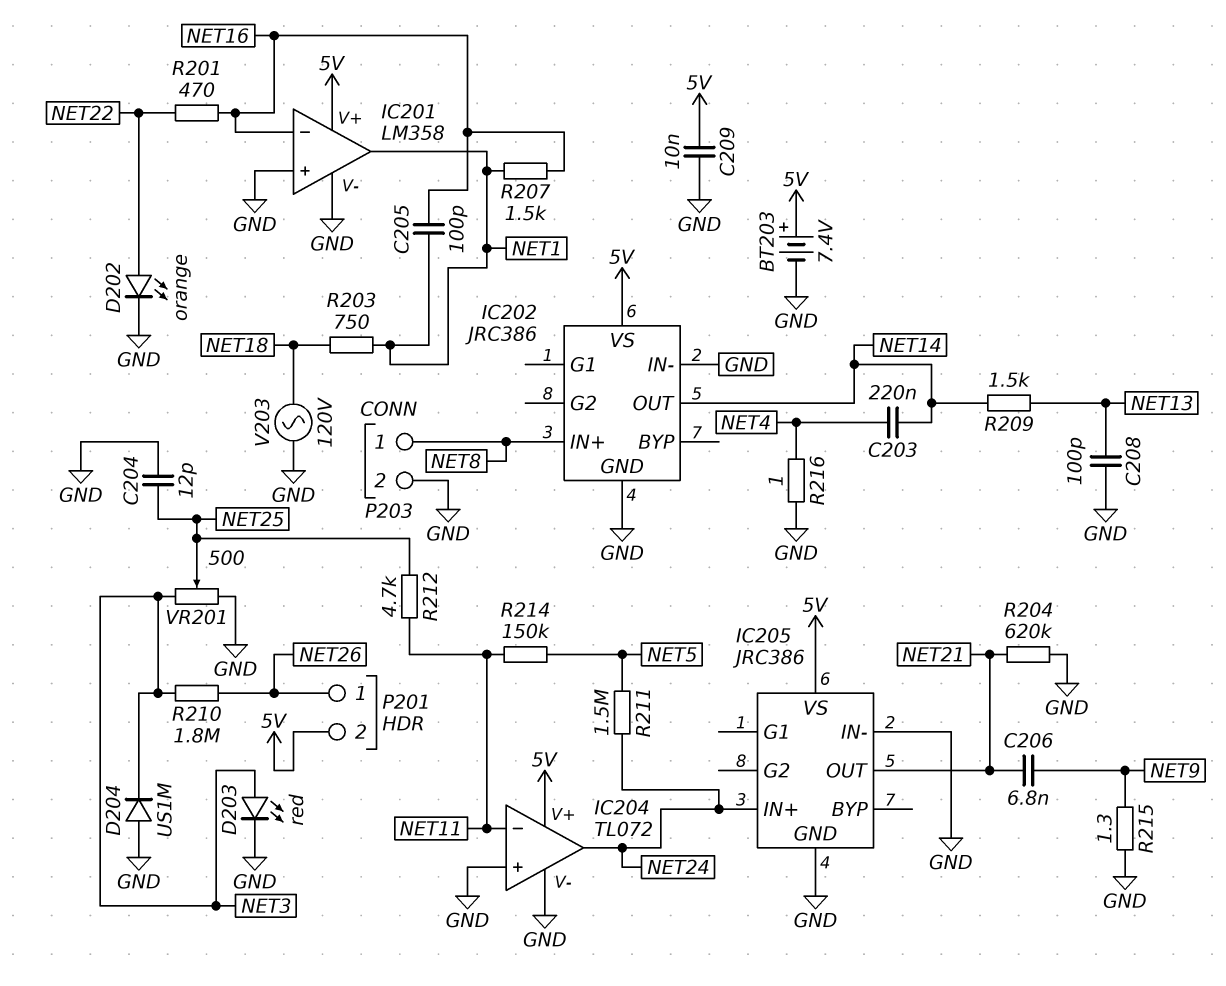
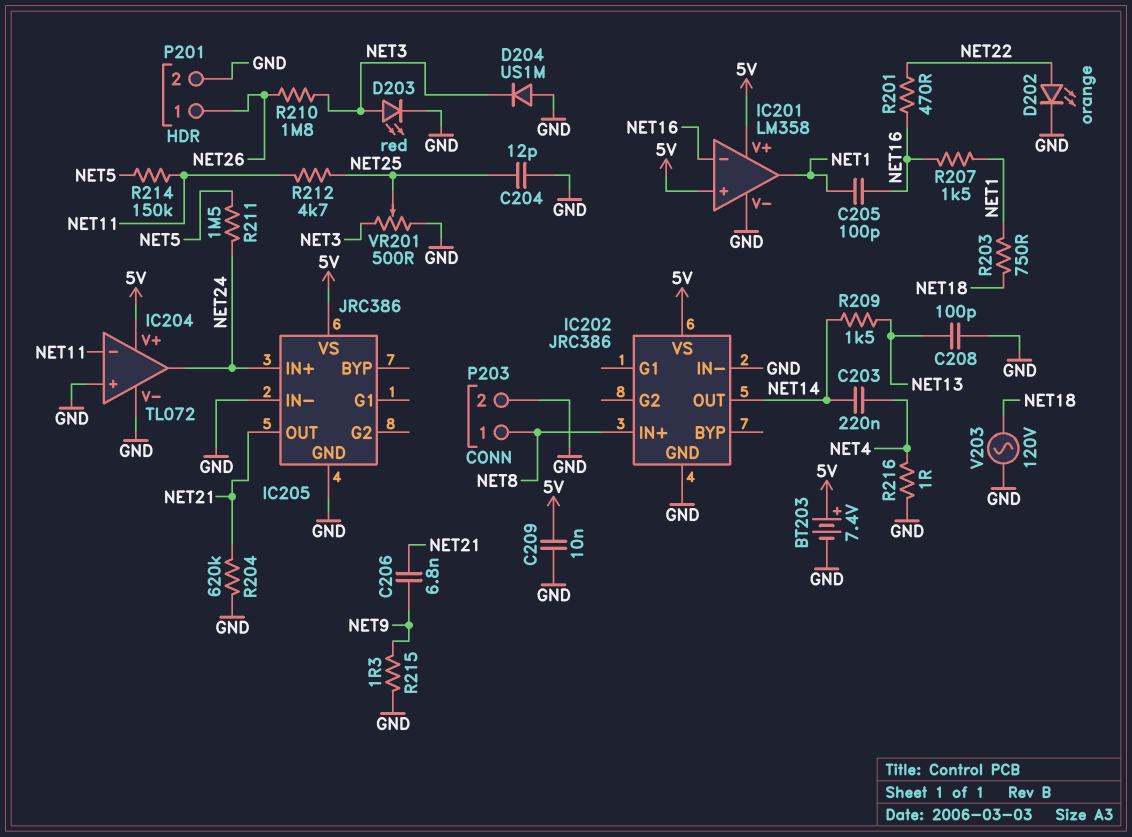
IC201 pin in+: GND -> 5V
P201 pin 2: 5V -> GND

